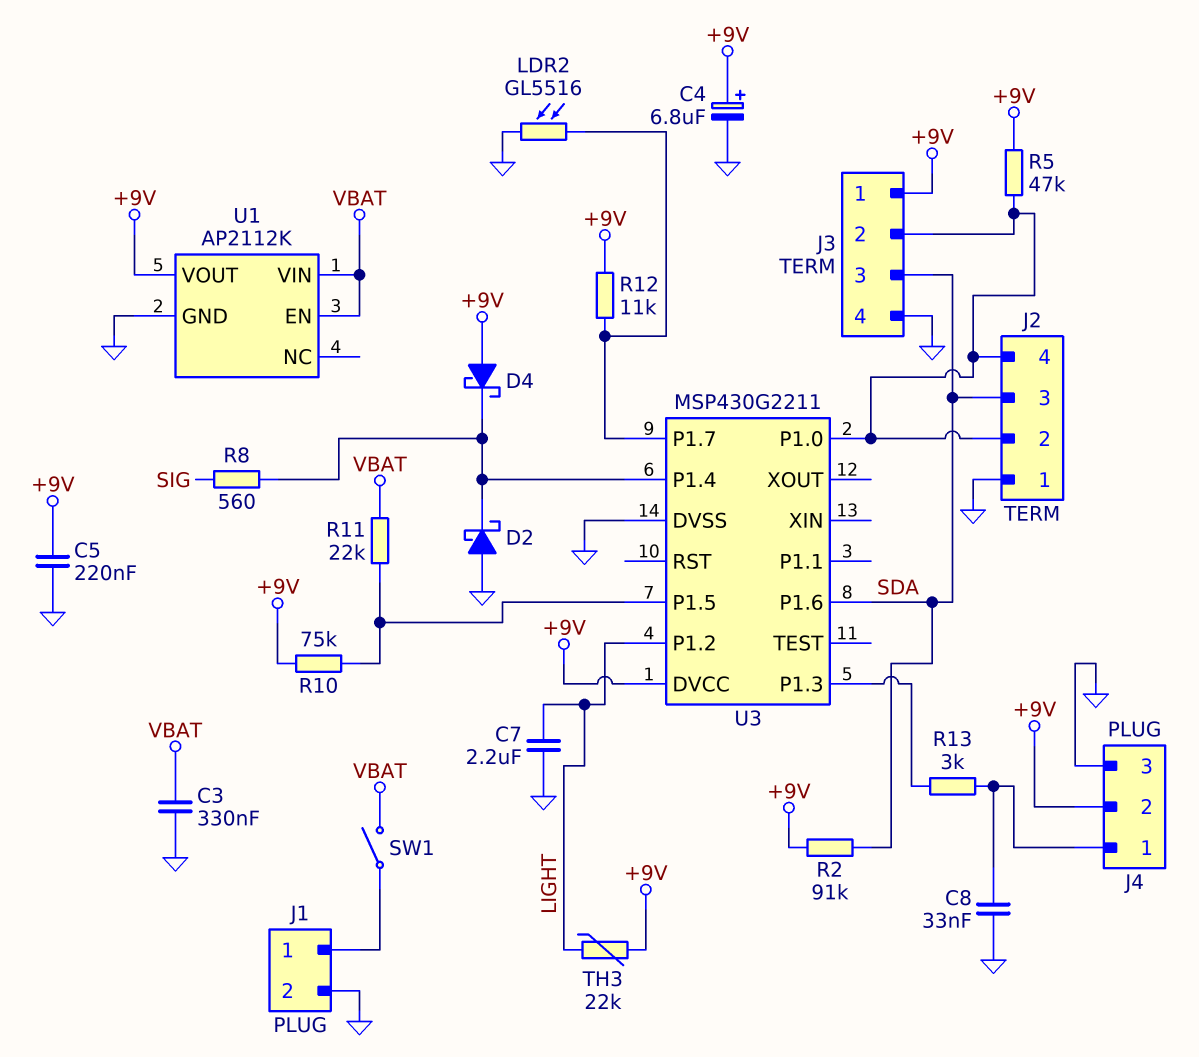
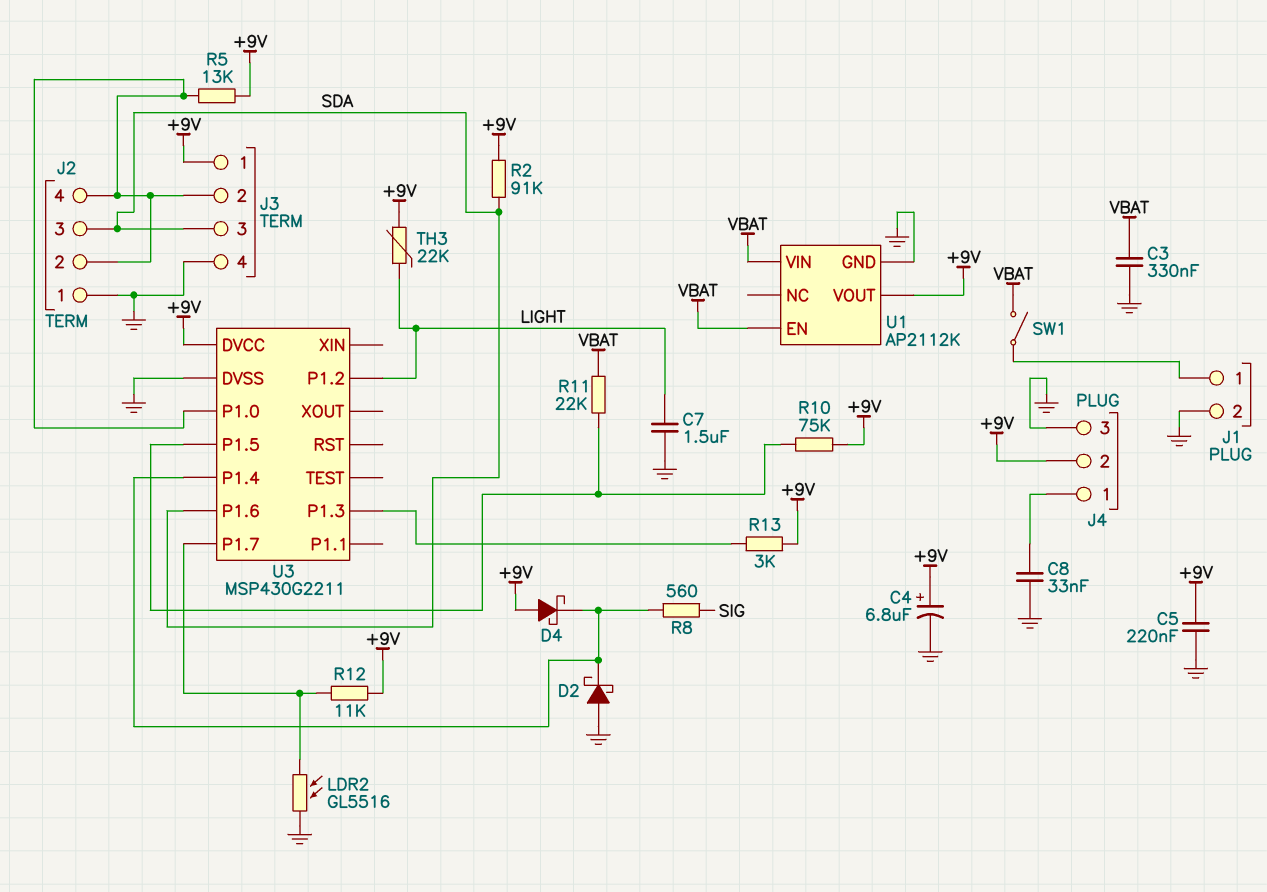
C7: 2.2uF (GND, LIGHT) -> 1.5uF (GND, LIGHT)
R5: 47k (+9V, J2/2) -> 13k (+9V, J2/2)
R13: 3k (J4/1, U3/P1.3) -> 3k (+9V, U3/P1.3)

